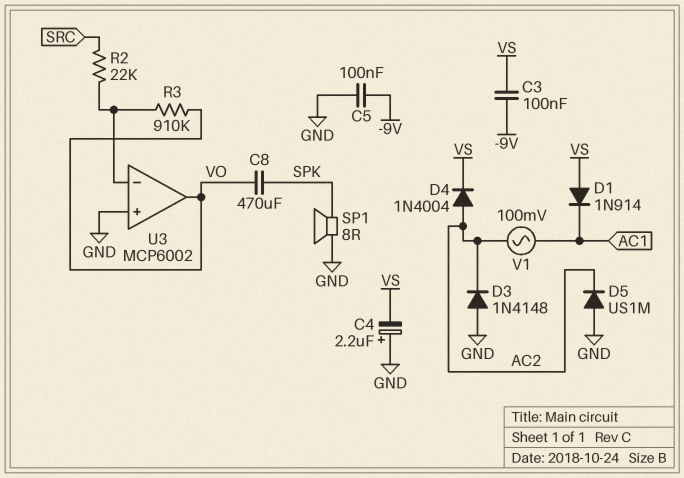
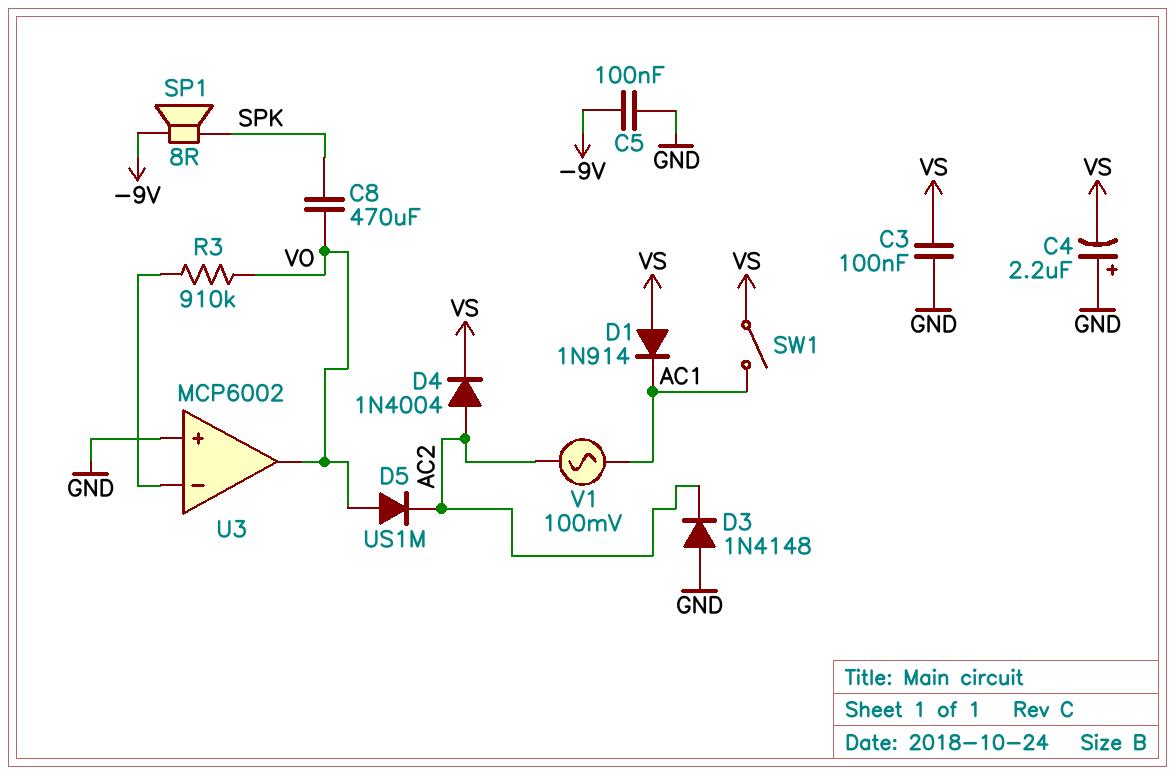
C3: 100nF (-9V, VS) -> 100nF (GND, VS)
D5: diode US1M (A GND, K AC2) -> diode US1M (A VO, K AC2)
R2: 22k (SRC, U3/in-) -> none
SP1: speaker 8R (GND, SPK) -> speaker 8R (-9V, SPK)
SW1: none -> switch (AC1, VS)

